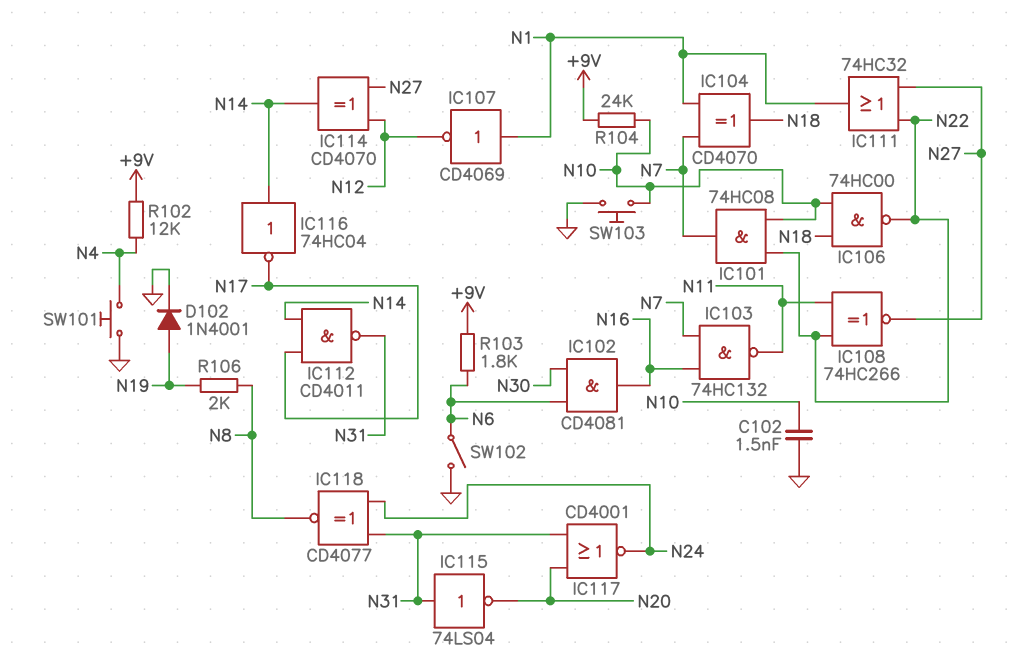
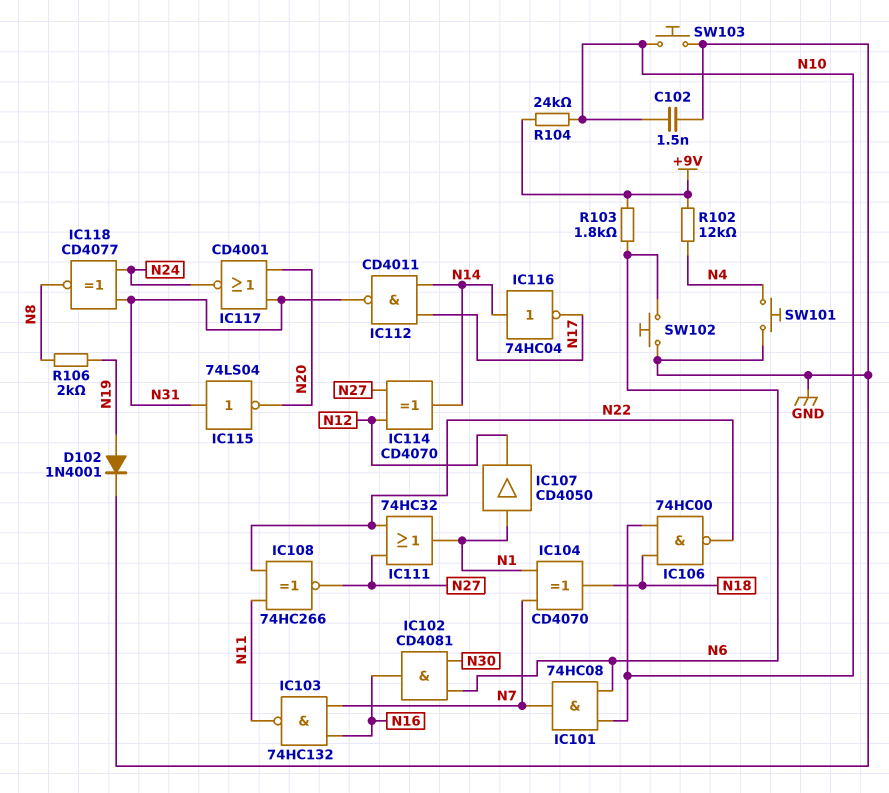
IC101: AND 74HC08 (in N10, in N22, out N7) -> AND 74HC08 (in N6, in N10, out N7)
IC107: NOT CD4069 (in N1, out N12) -> buffer CD4050 (in N1, out N12)
SW102: switch (GND, N6) -> button (GND, N6)

